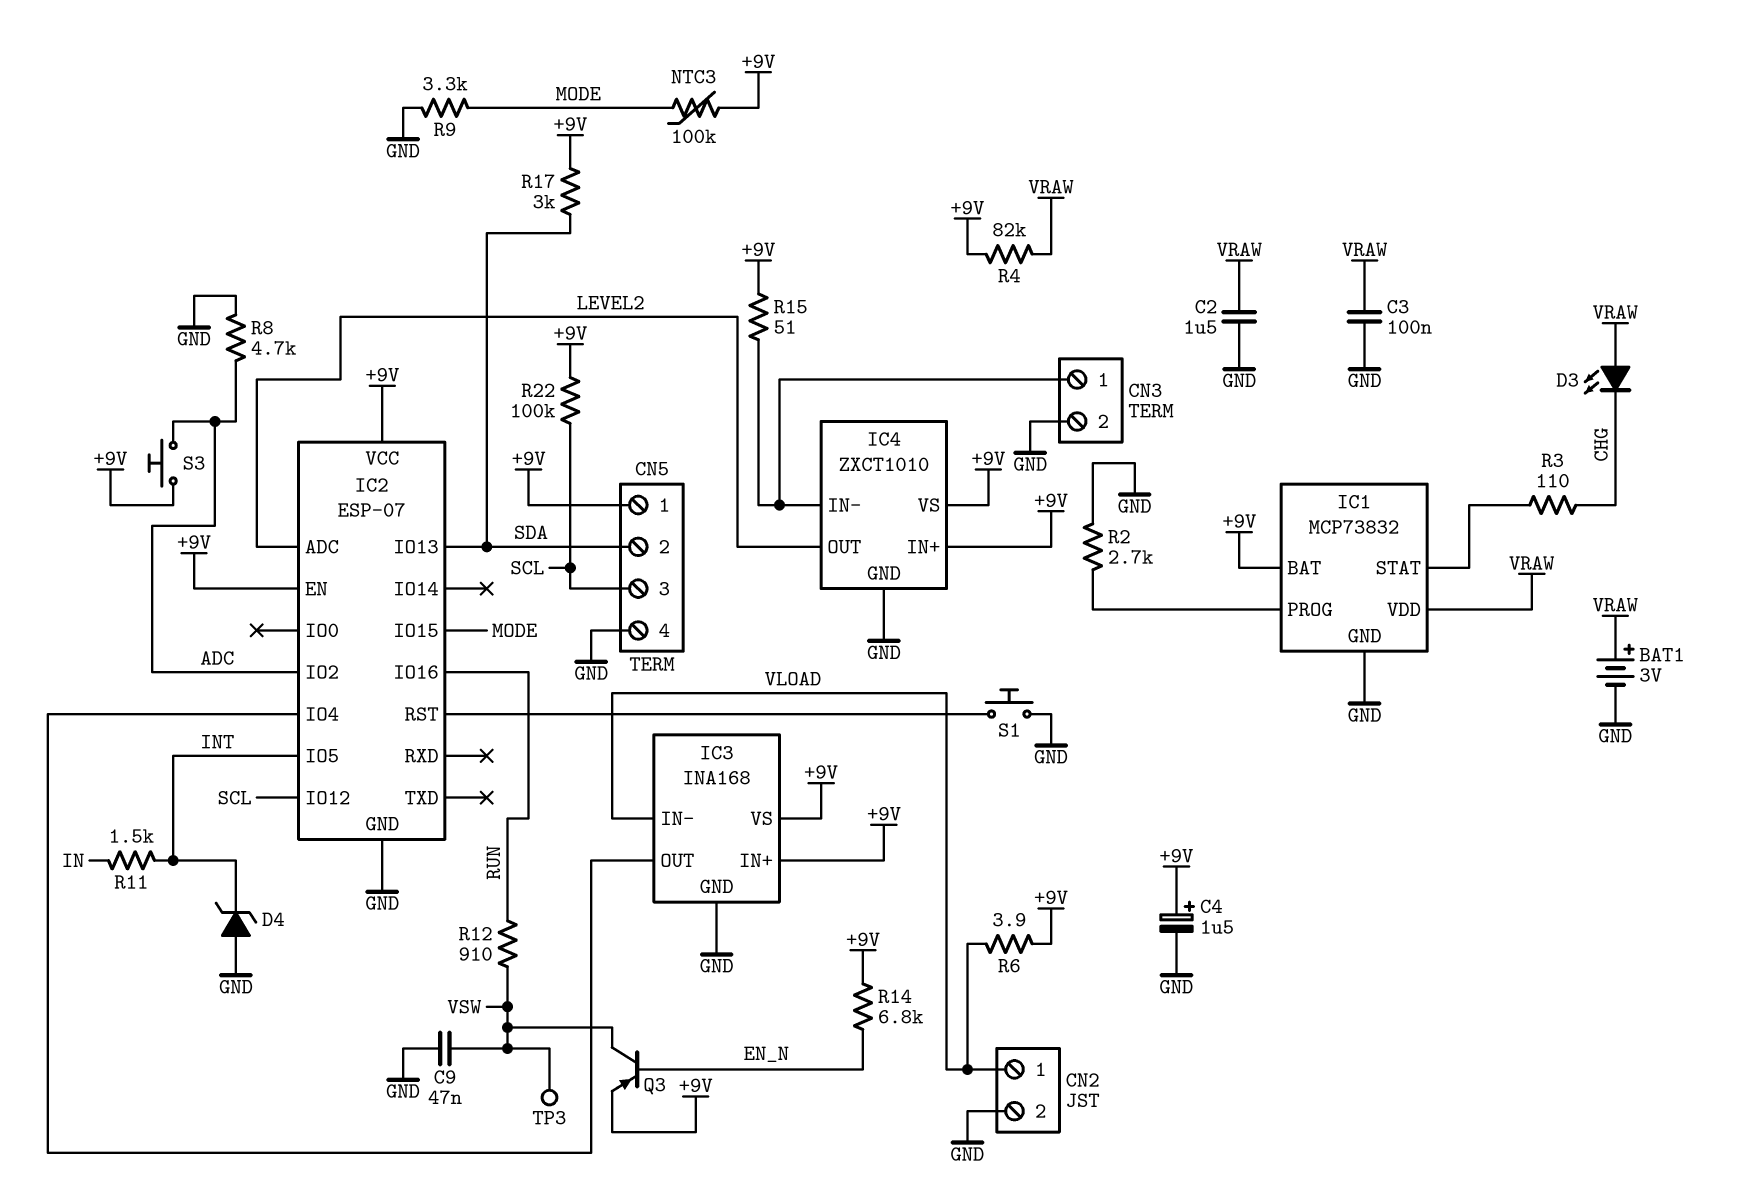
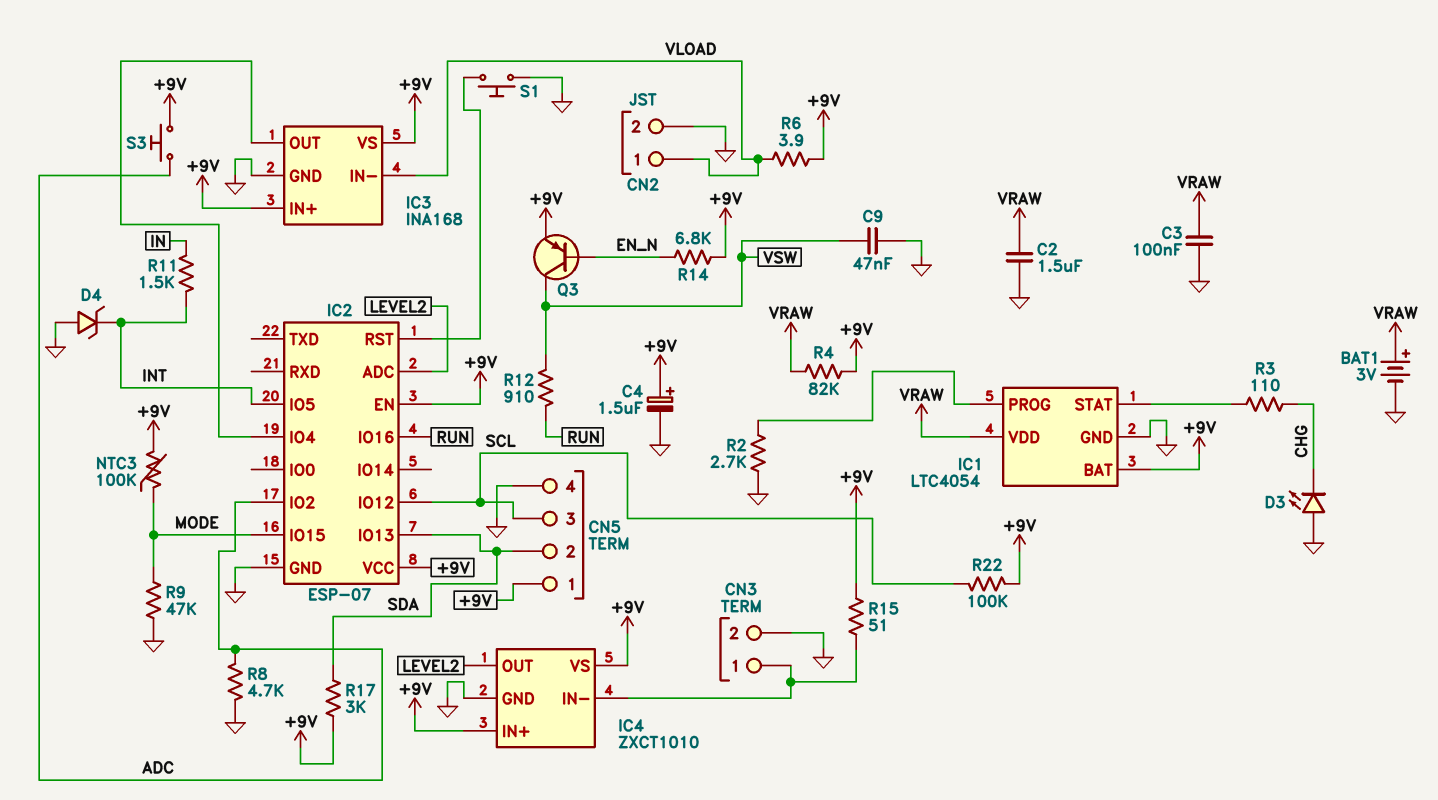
D3: LED (A VRAW, K CHG) -> LED (A GND, K CHG)
IC1: MCP73832 -> LTC4054
R9: 3.3k (GND, MODE) -> 47k (GND, MODE)
TP3: test point (VSW) -> none

